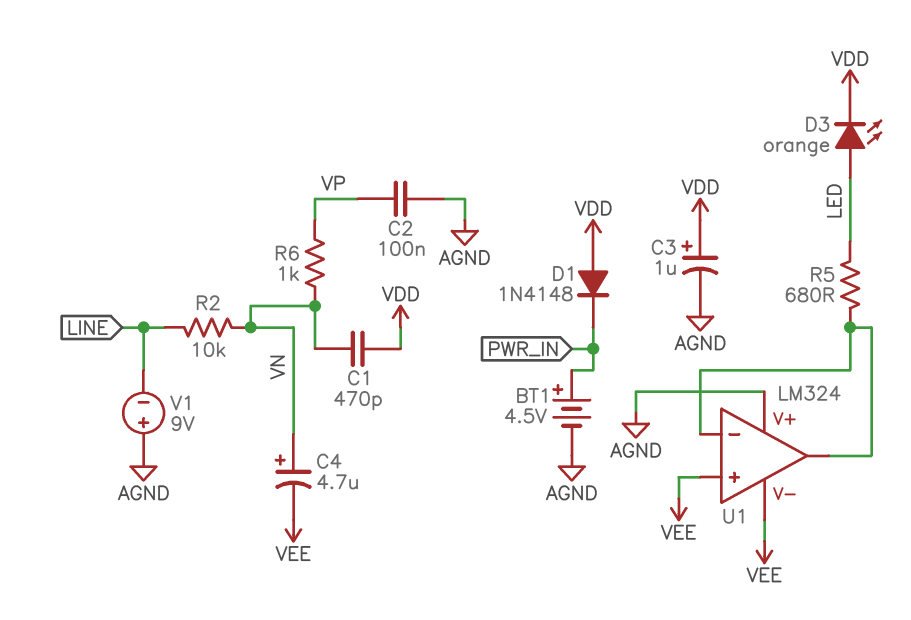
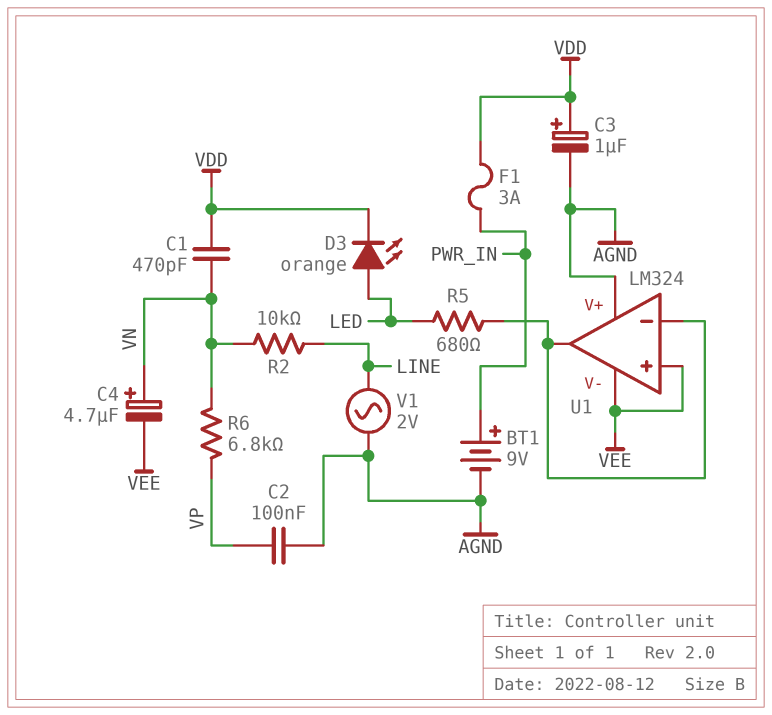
BT1: 4.5V (plus PWR_IN, minus AGND) -> 9V (plus PWR_IN, minus AGND)
D1: diode 1N4148 (A VDD, K PWR_IN) -> none
F1: none -> 3A (PWR_IN, VDD)
R6: 1k (VN, VP) -> 6.8k (VN, VP)
V1: 9V (plus AGND, minus LINE) -> AC 2V (AGND, LINE)

